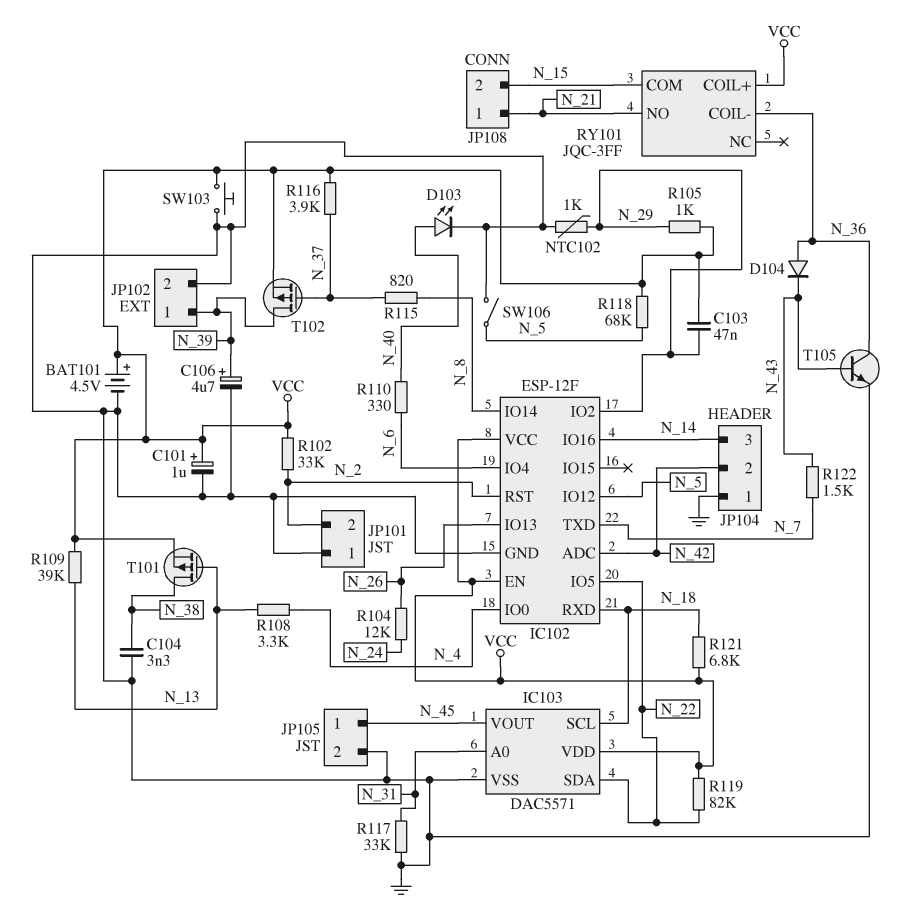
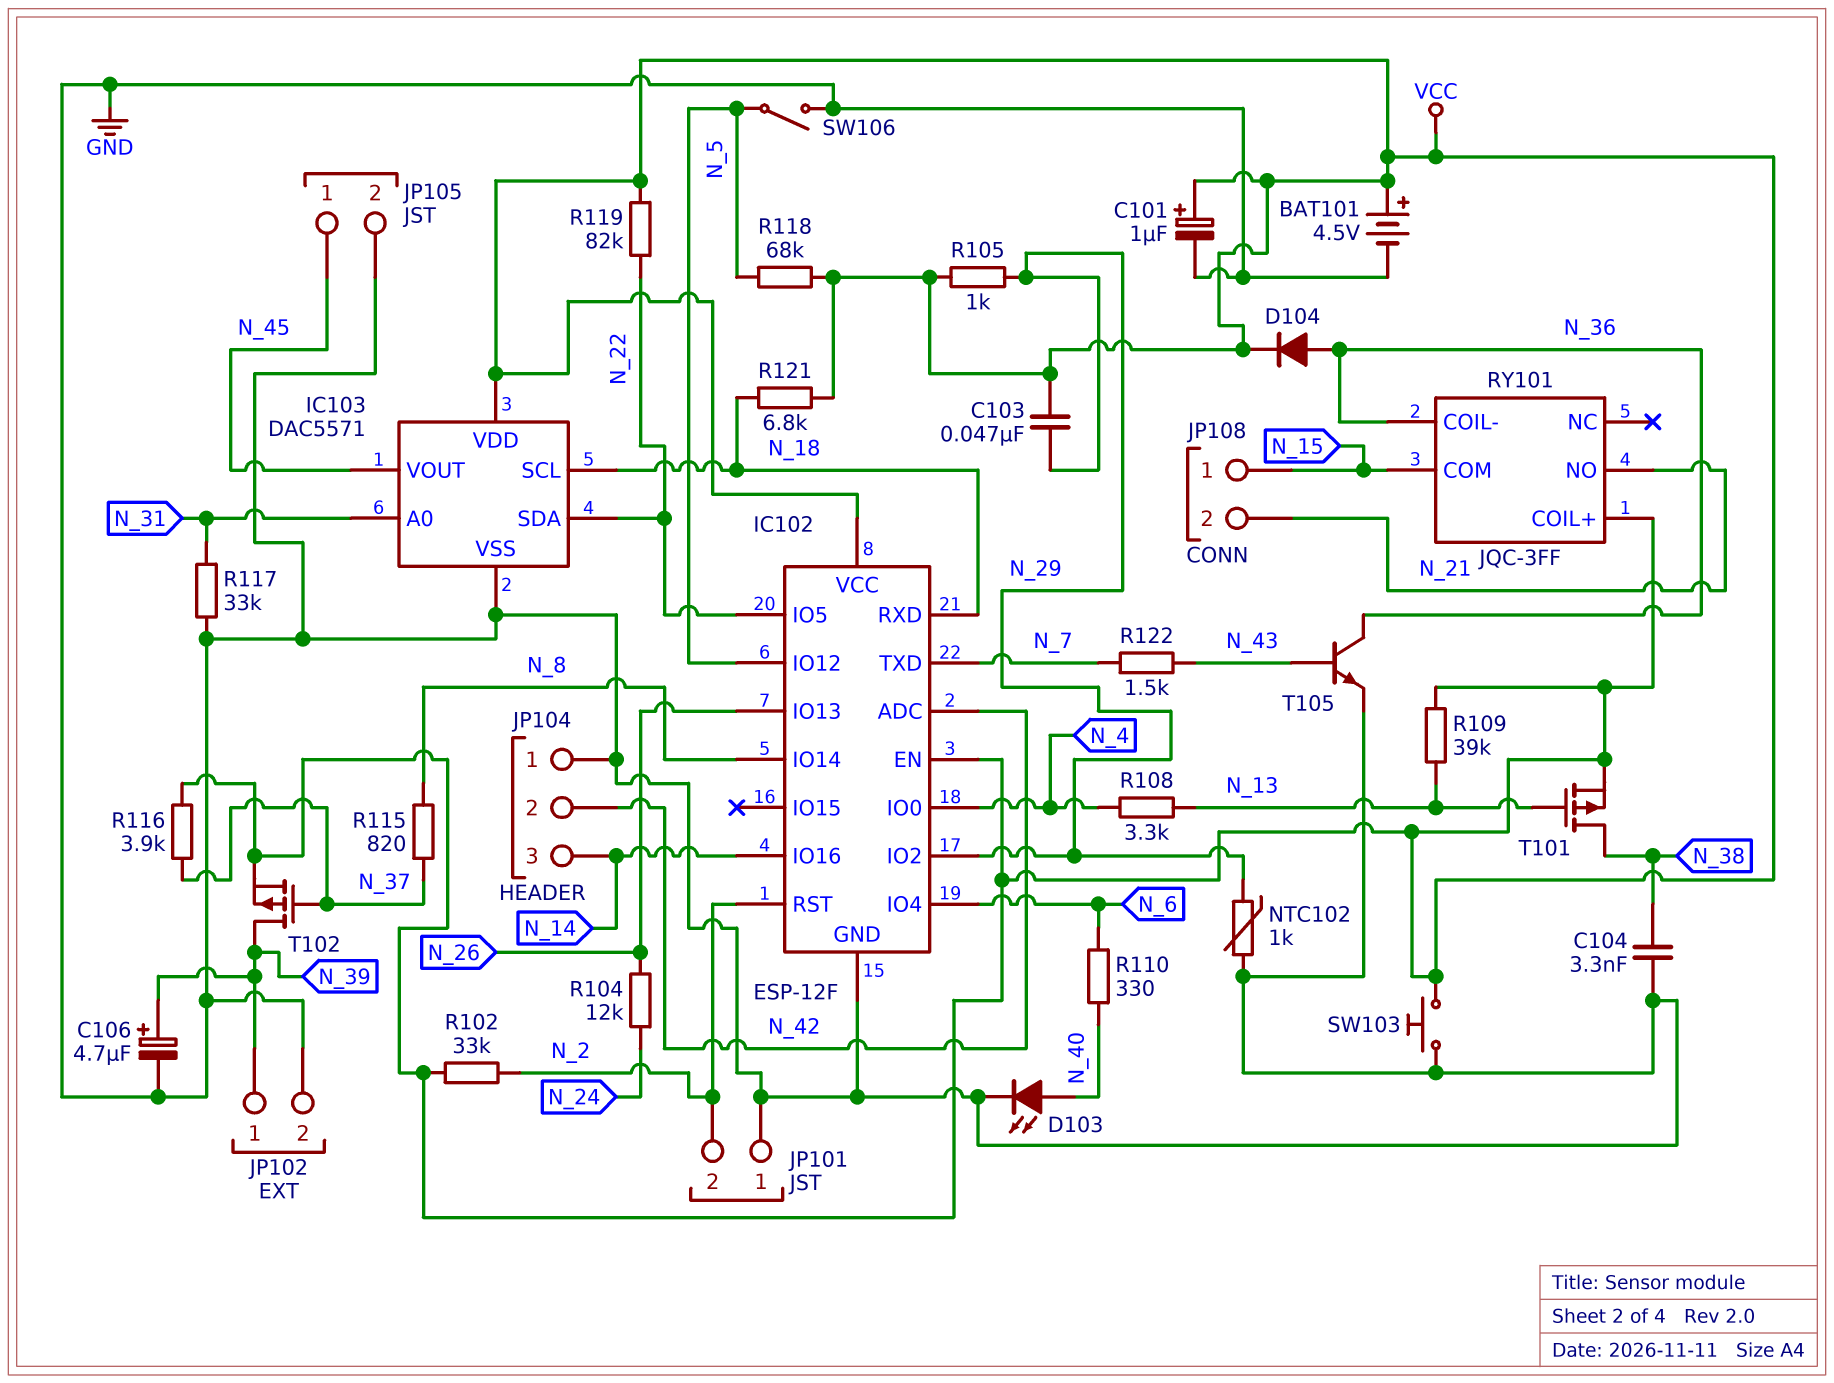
D104: diode (A N_36, K N_43) -> diode (A N_36, K VCC)
JP108 pin 1: N_21 -> N_15
JP108 pin 2: N_15 -> N_21

